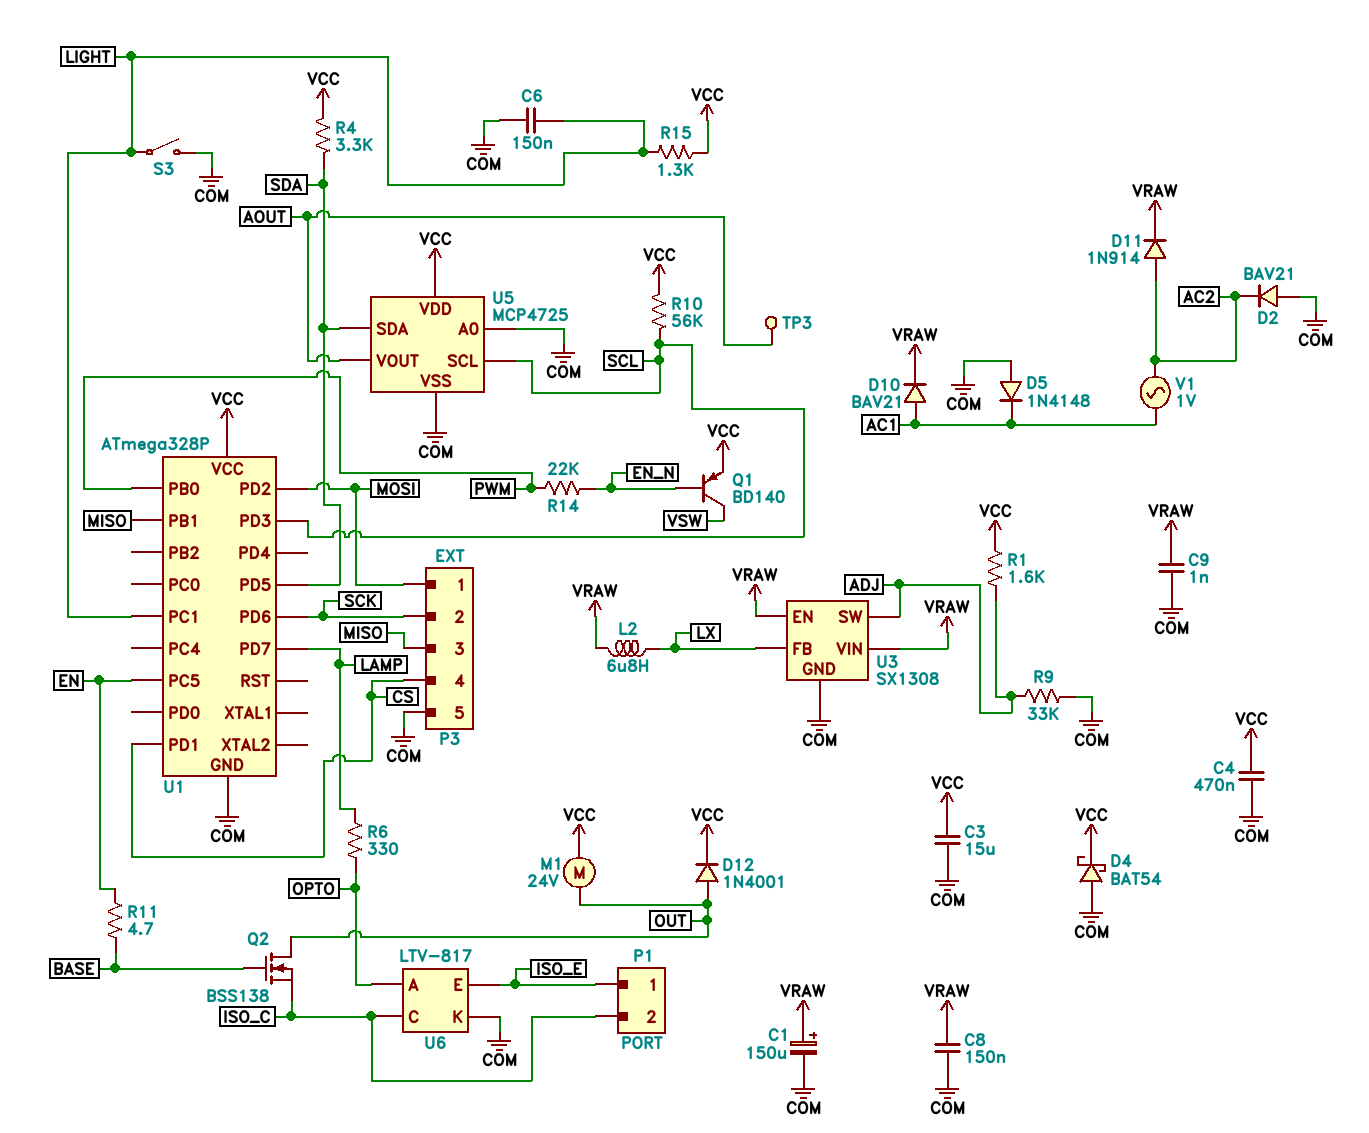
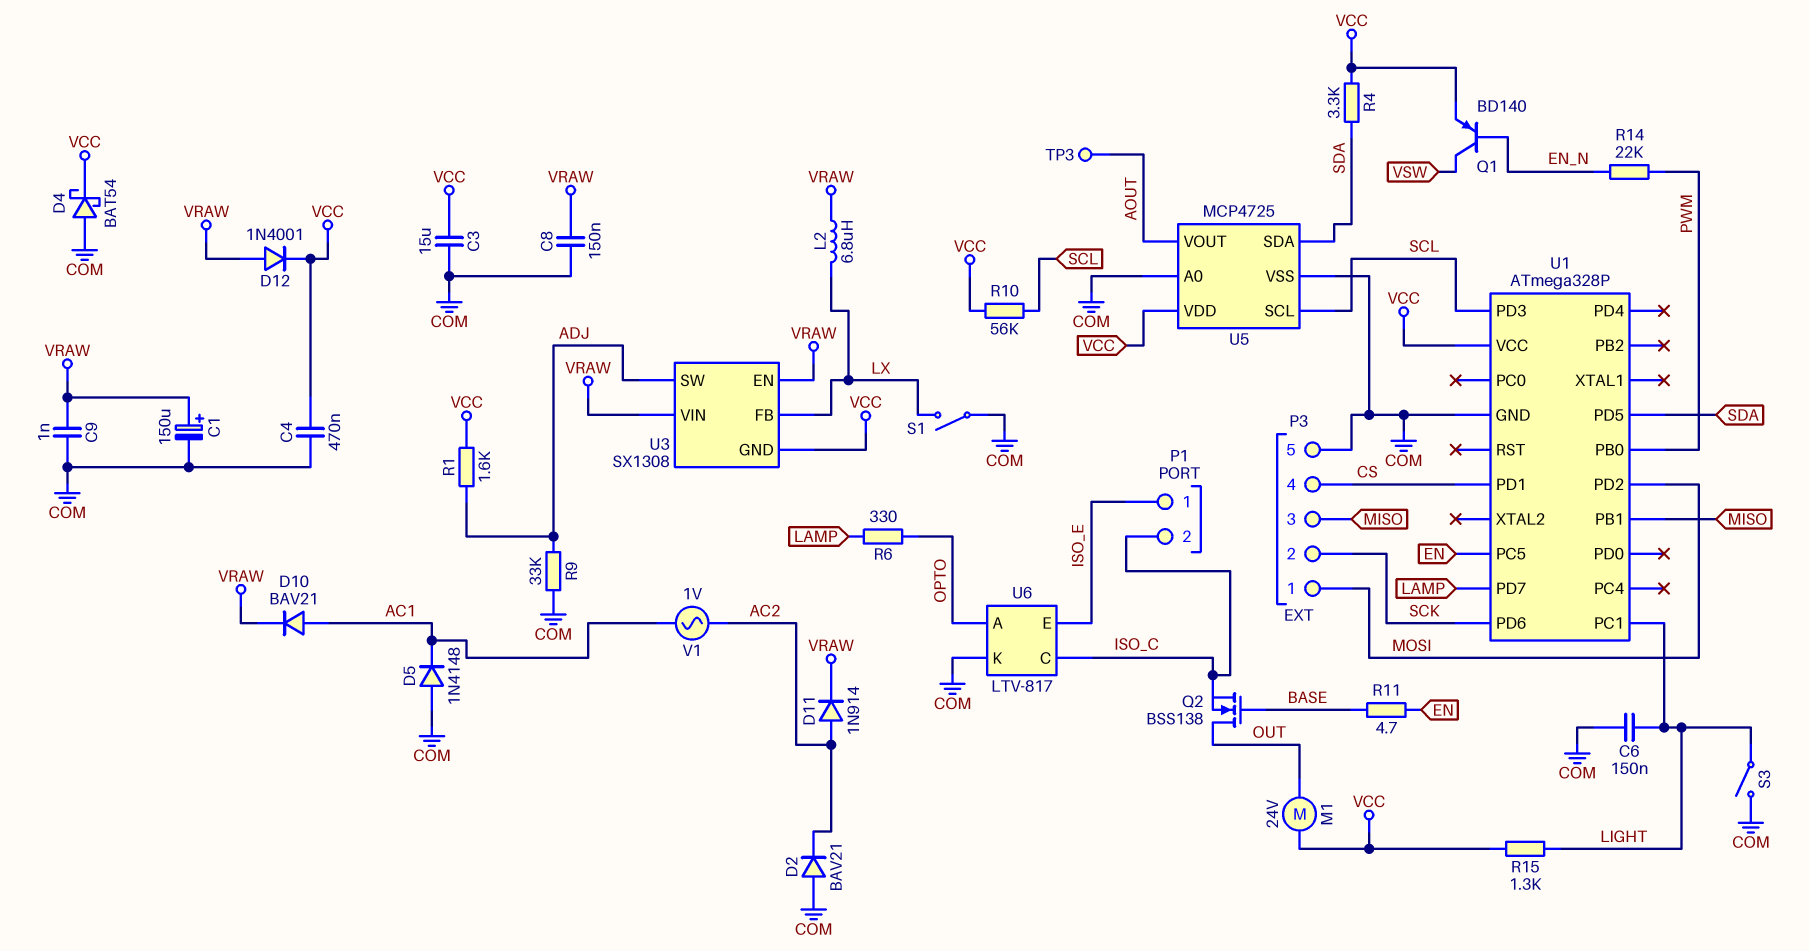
D12: diode 1N4001 (A OUT, K VCC) -> diode 1N4001 (A VRAW, K VCC)
S1: none -> switch (COM, LX)
U3 pin GND: COM -> VCC

